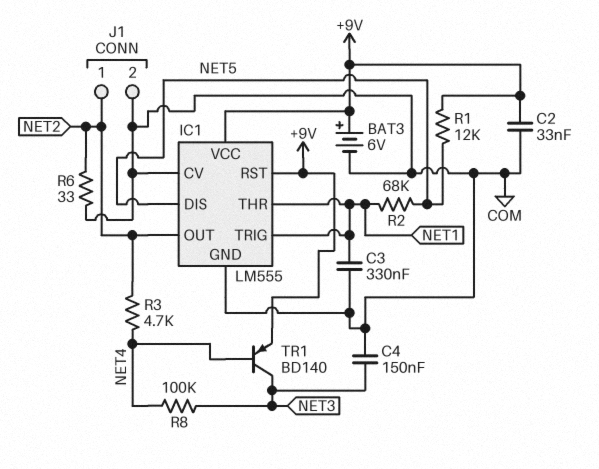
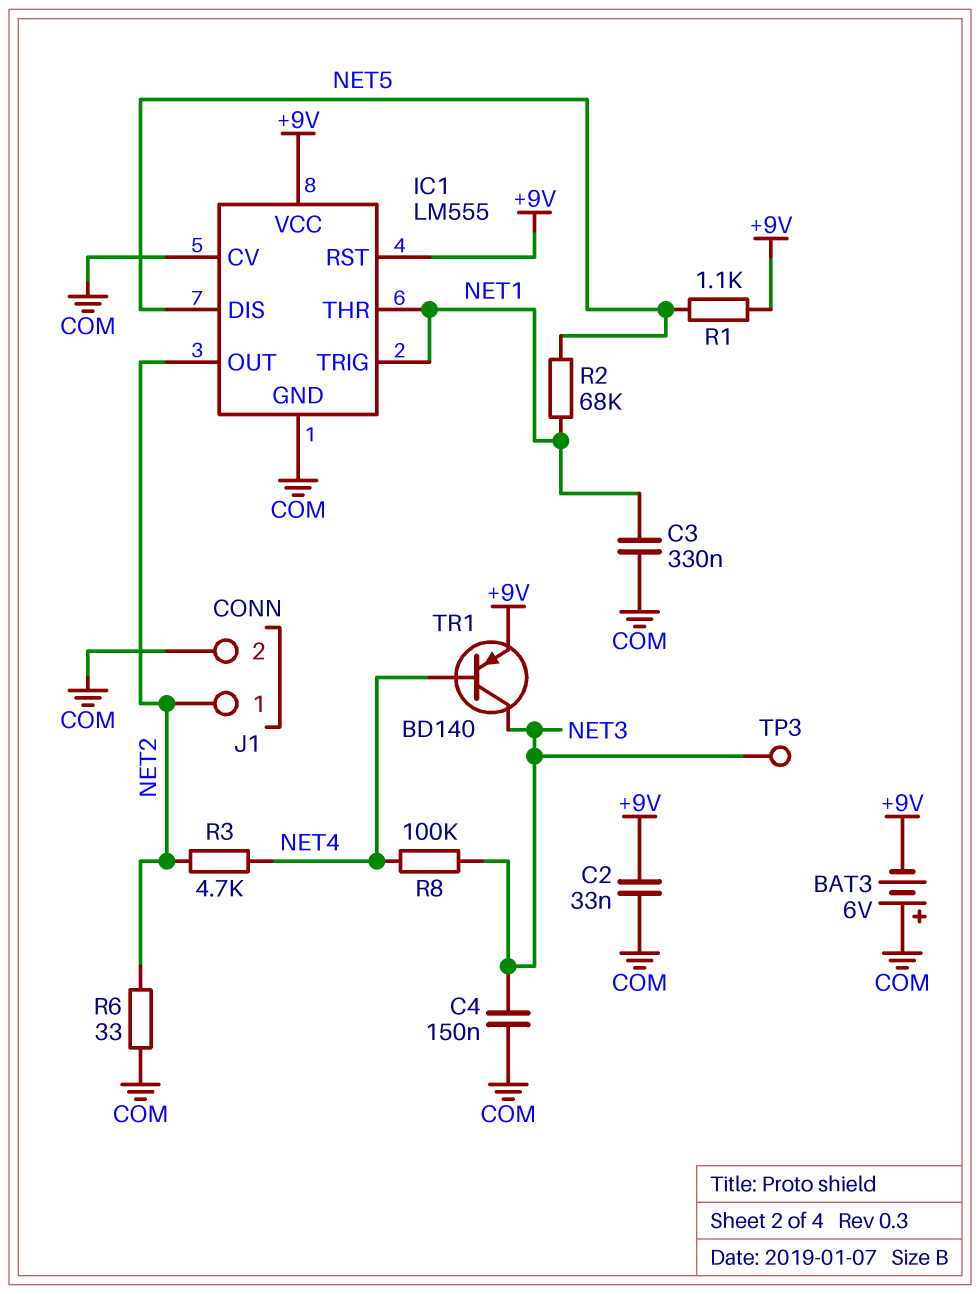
BAT3: 6V (plus +9V, minus COM) -> 6V (plus COM, minus +9V)
R1: 12k (+9V, NET5) -> 1.1k (+9V, NET5)
TP3: none -> test point (NET3)

